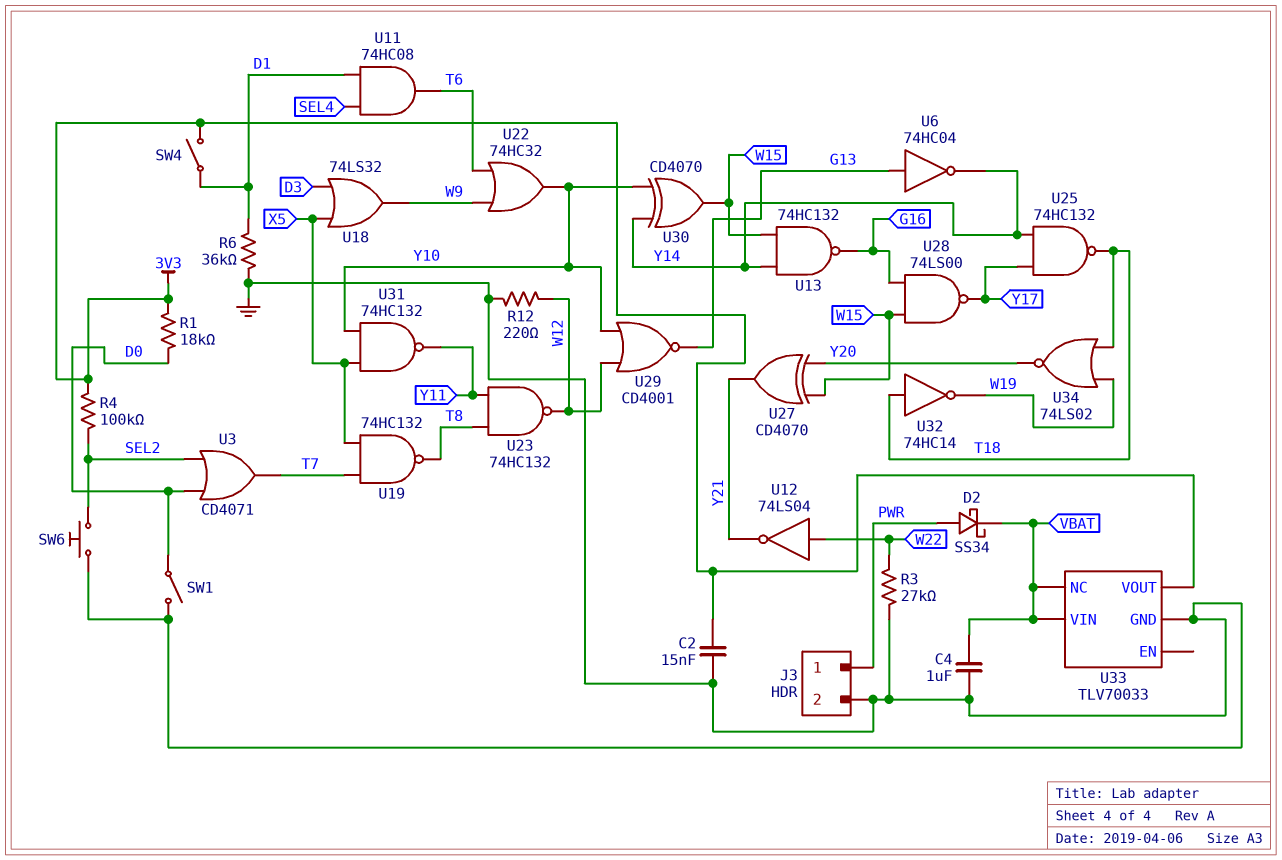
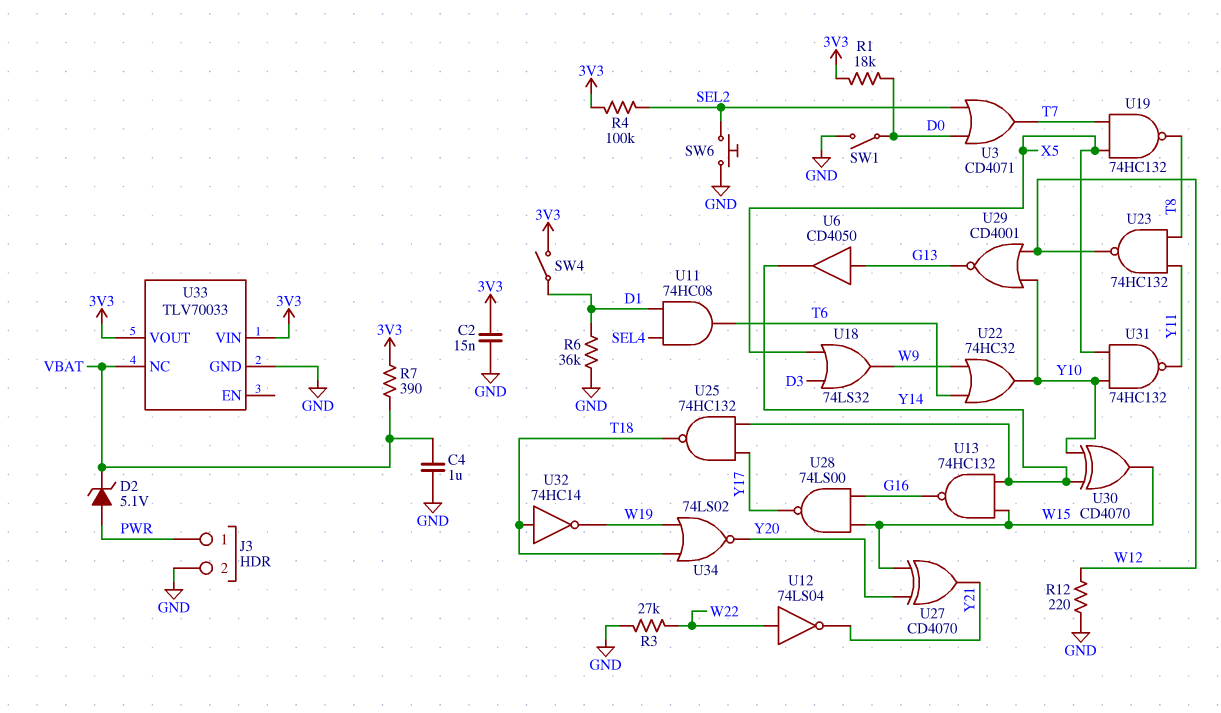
D2: schottky SS34 (A PWR, K VBAT) -> zener 5.1V (A PWR, K VBAT)
R7: none -> 390 (3V3, VBAT)
U6: NOT 74HC04 (in G13, out Y14) -> buffer CD4050 (in G13, out Y14)
U33 pin VIN: VBAT -> 3V3

